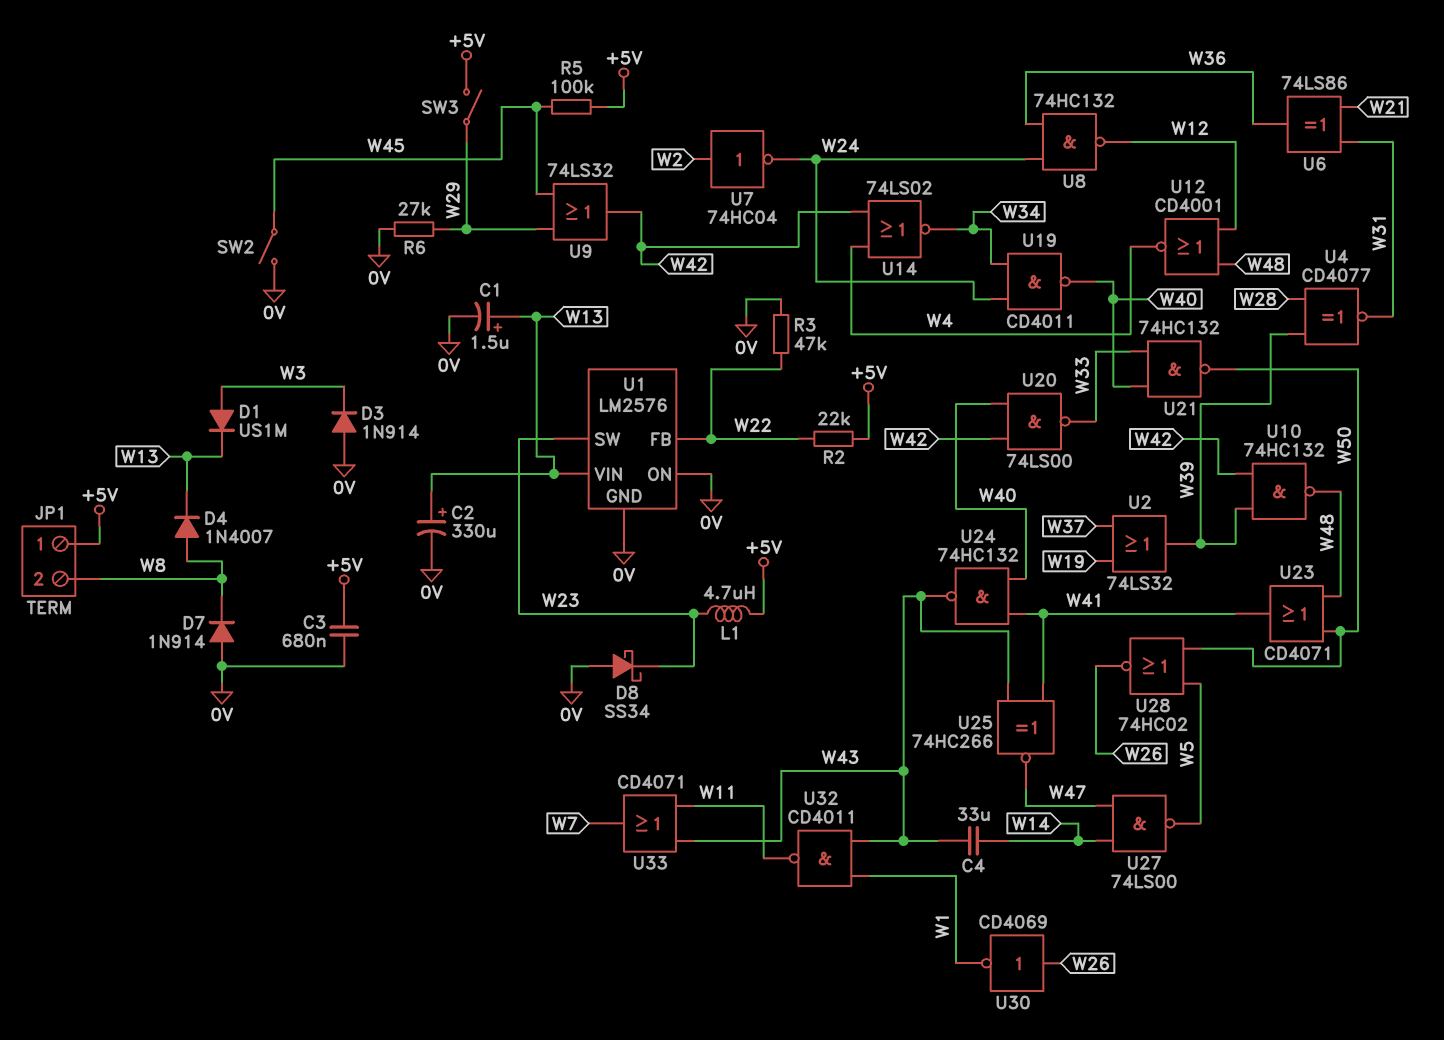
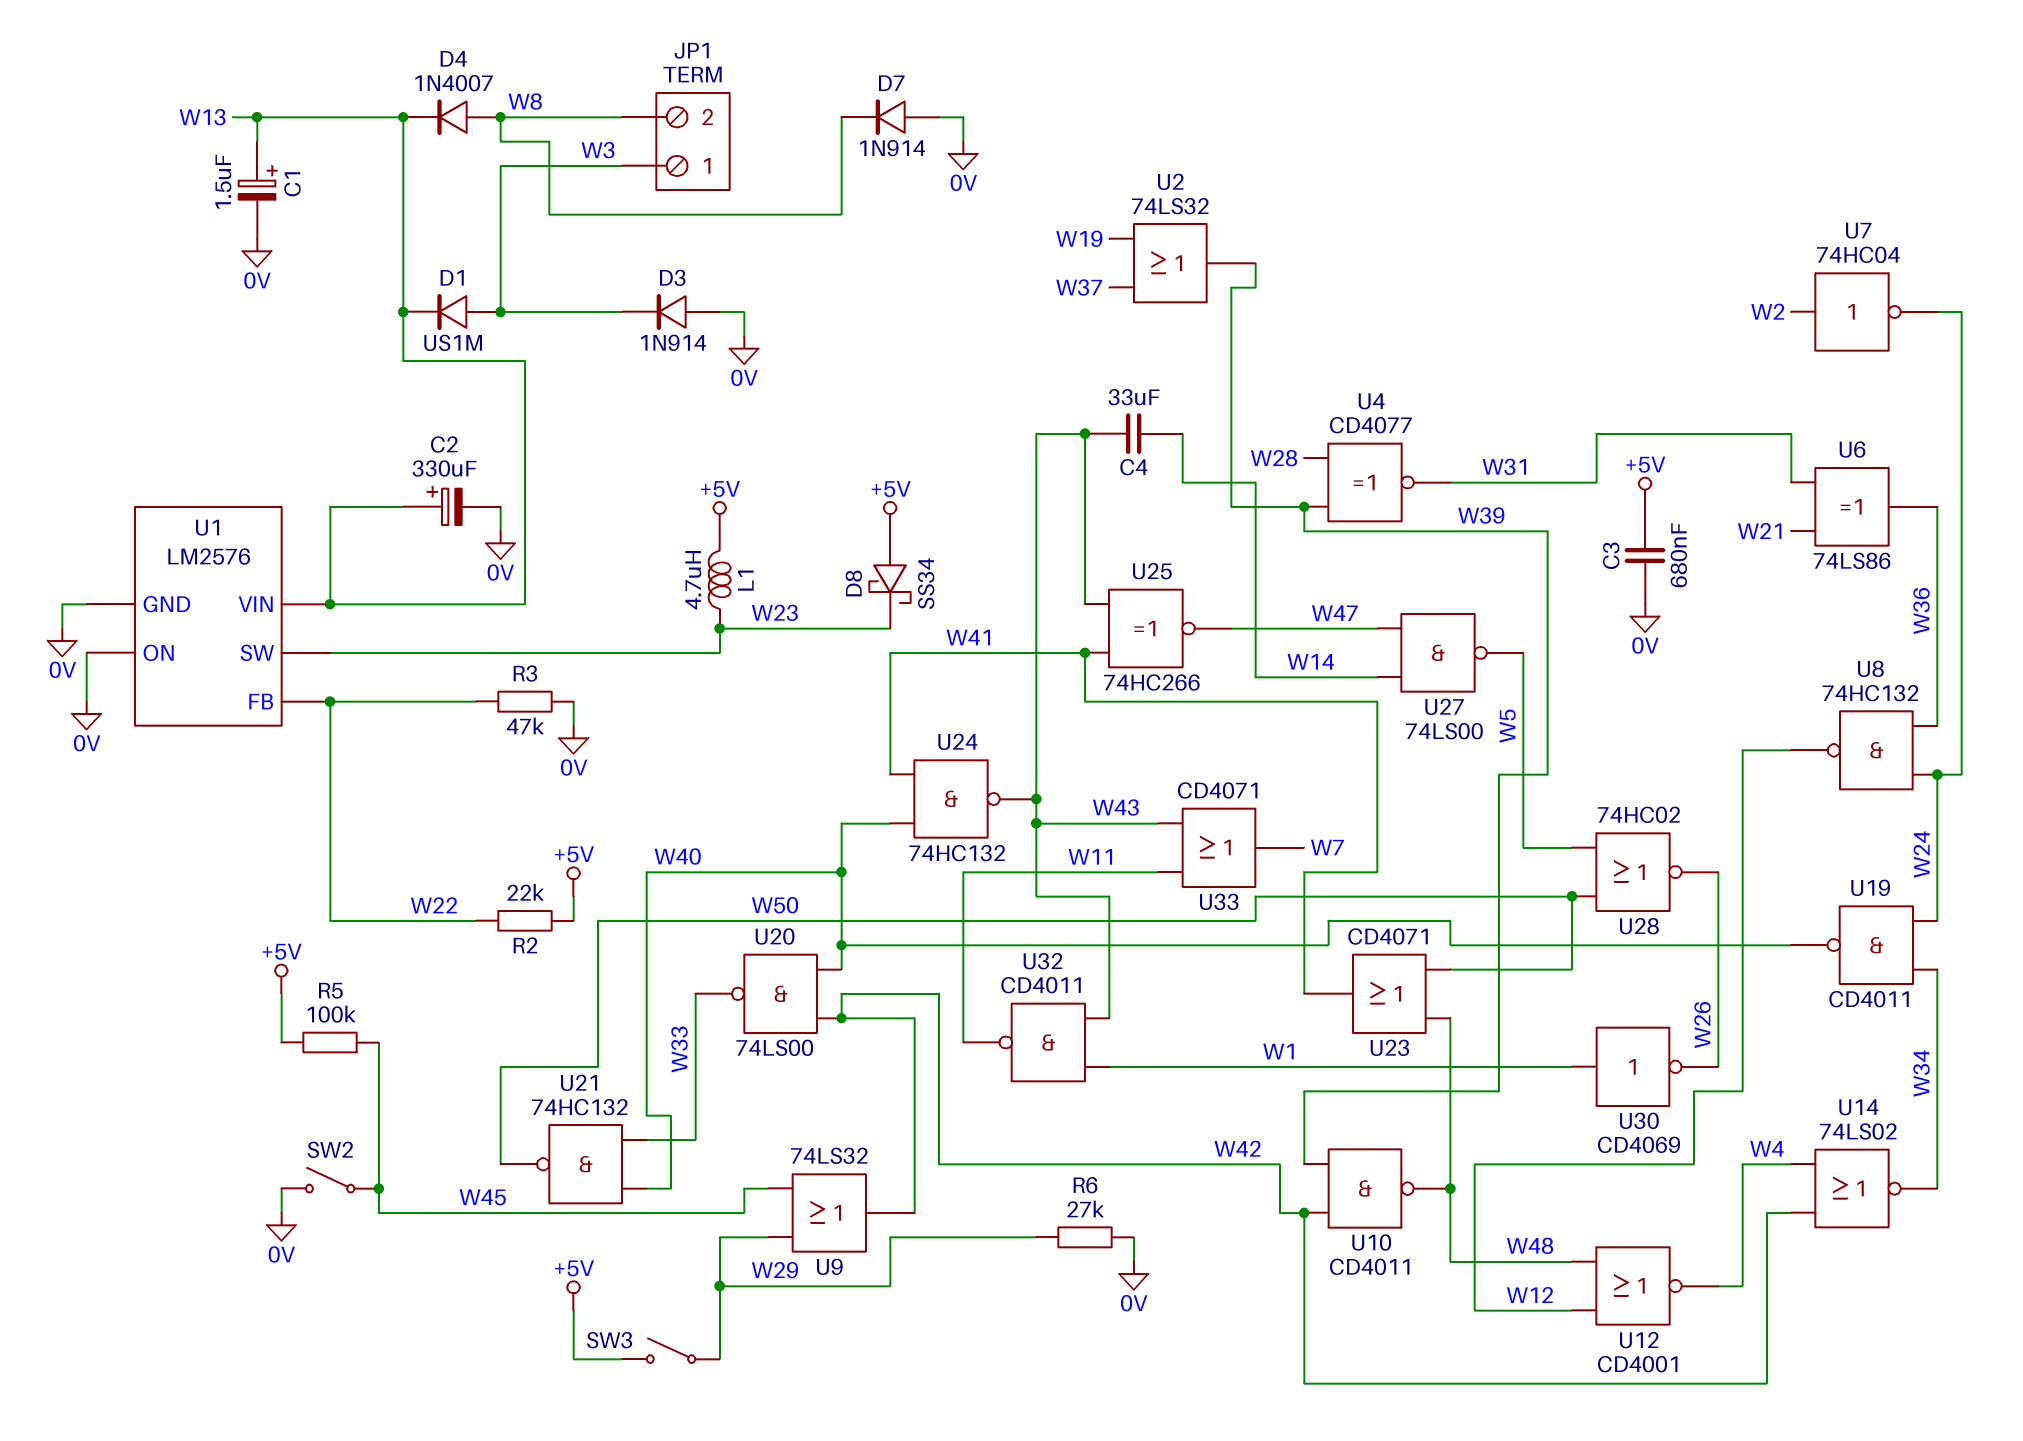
D8: schottky SS34 (A 0V, K W23) -> schottky SS34 (A +5V, K W23)
JP1 pin 1: +5V -> W3
U10: NAND 74HC132 (in W39, in W42, out W48) -> NAND CD4011 (in W39, in W42, out W48)
U30: NOT CD4069 (in W26, out W1) -> NOT CD4069 (in W1, out W26)

